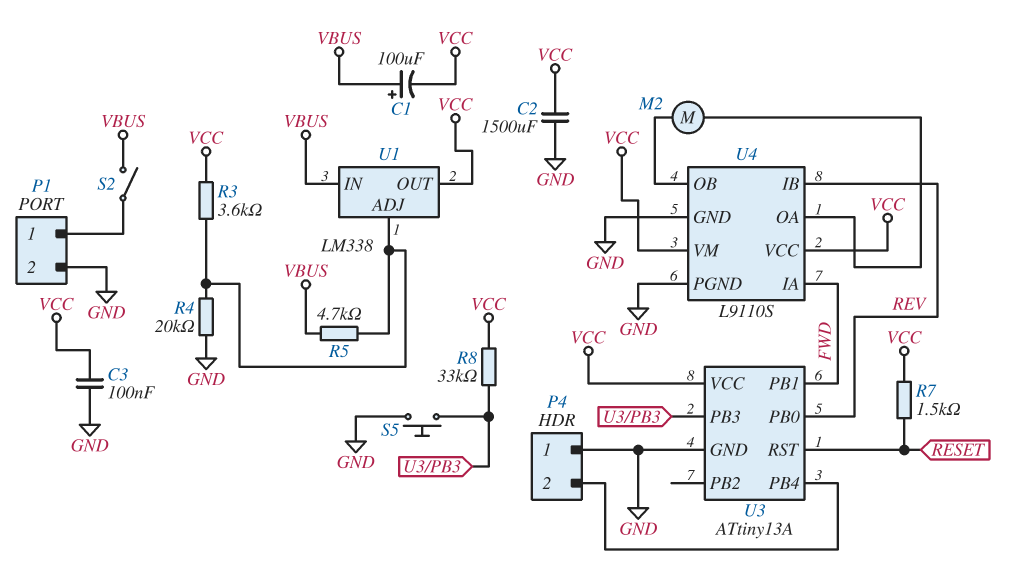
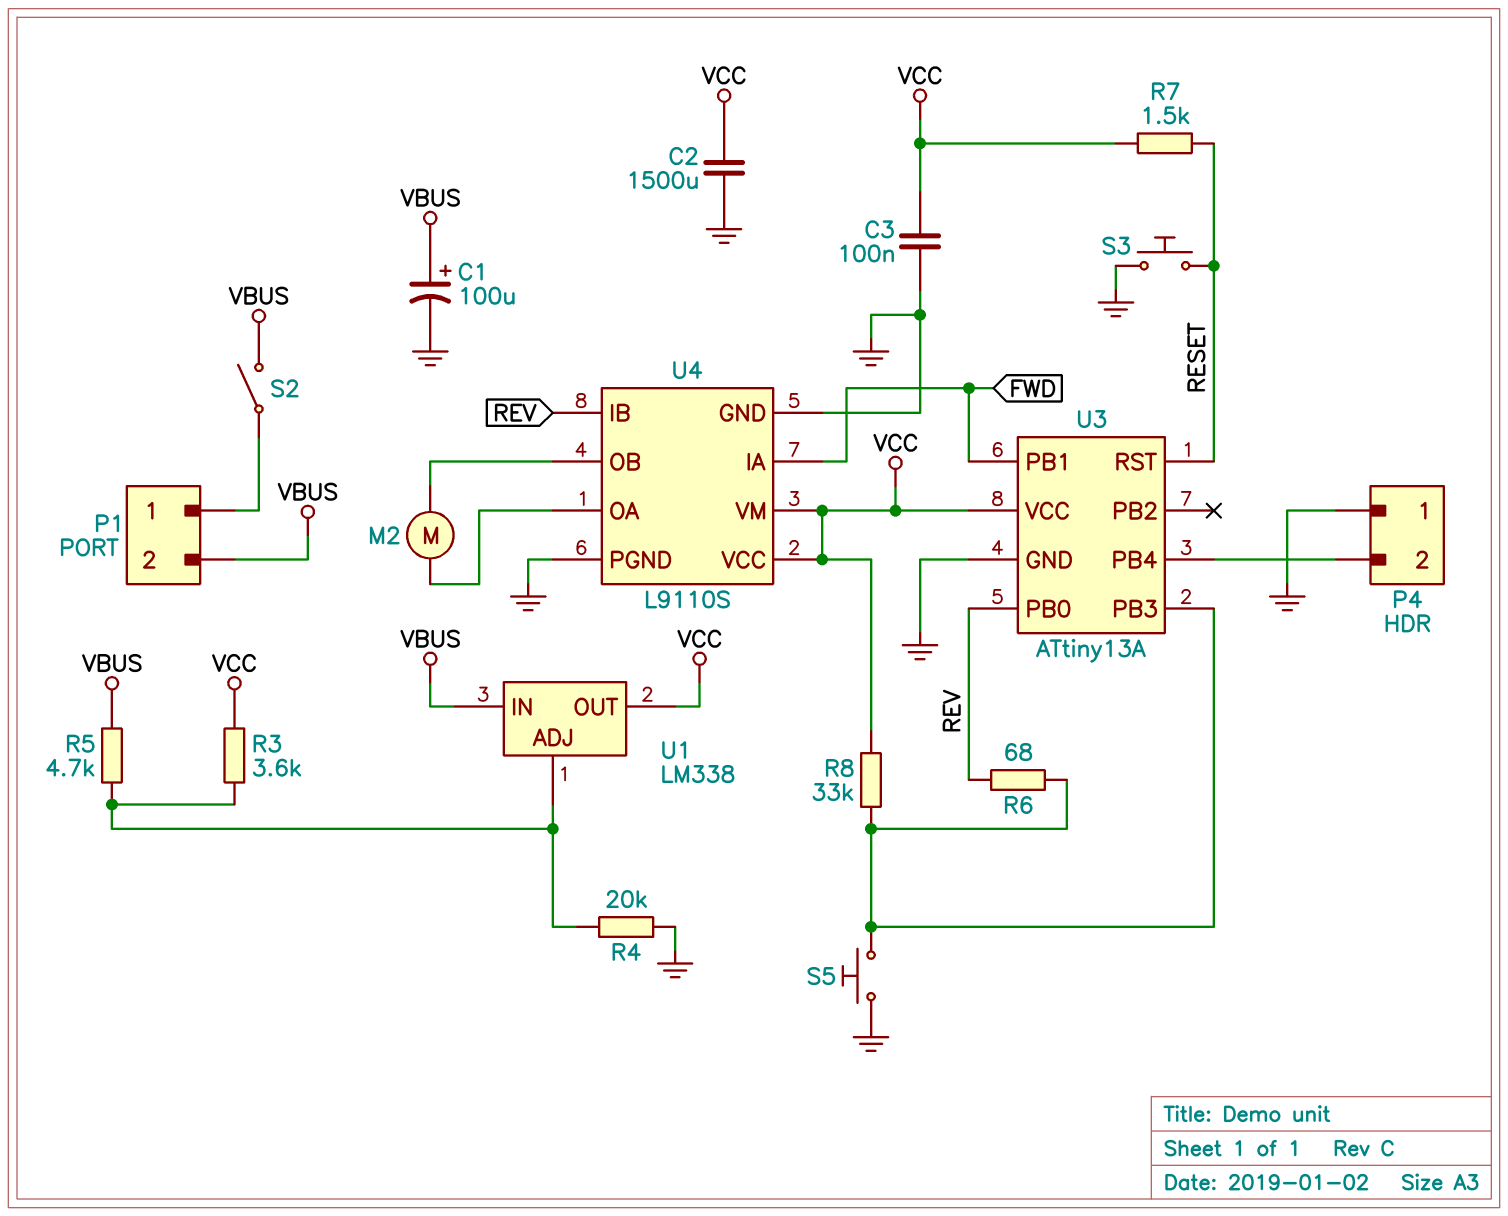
C1: 100uF (plus VBUS, minus VCC) -> 100uF (plus VBUS, minus GND)
P1 pin 2: GND -> VBUS
R6: none -> 68 (REV, U3/PB3)
S3: none -> button (GND, RESET)

